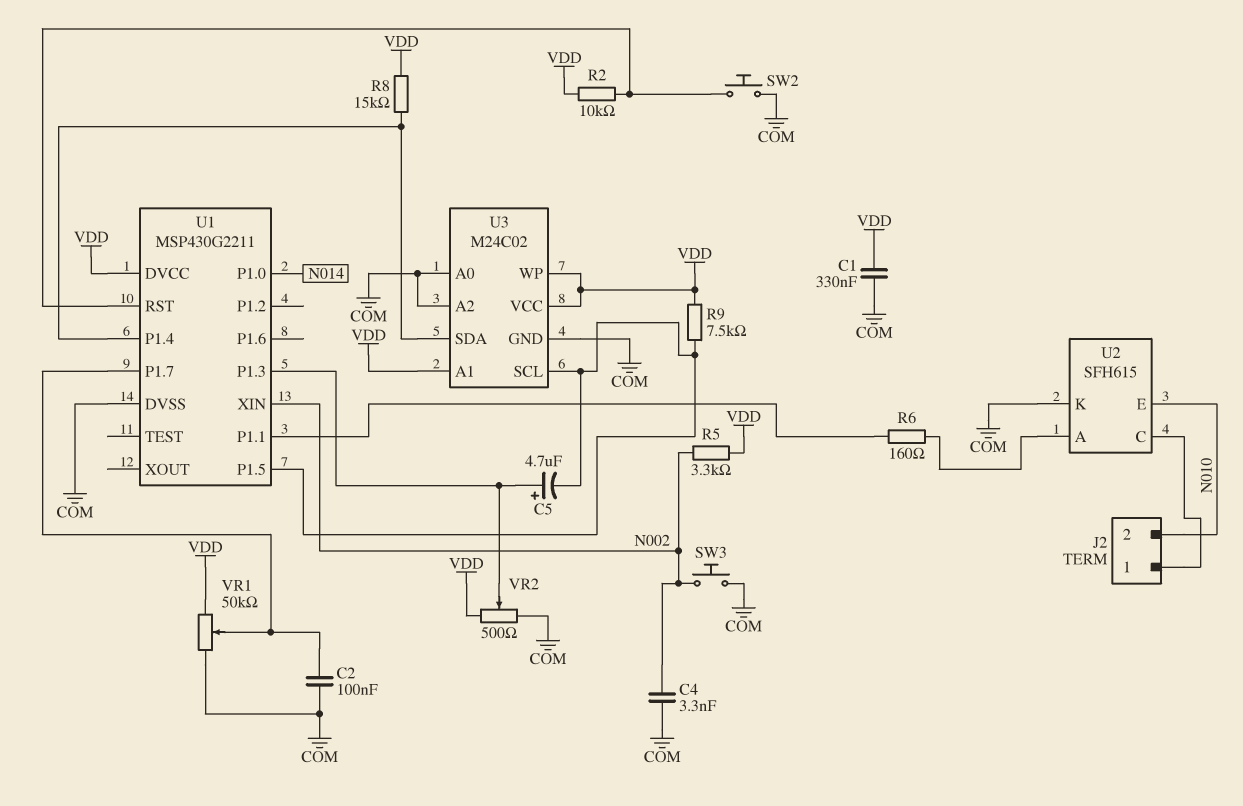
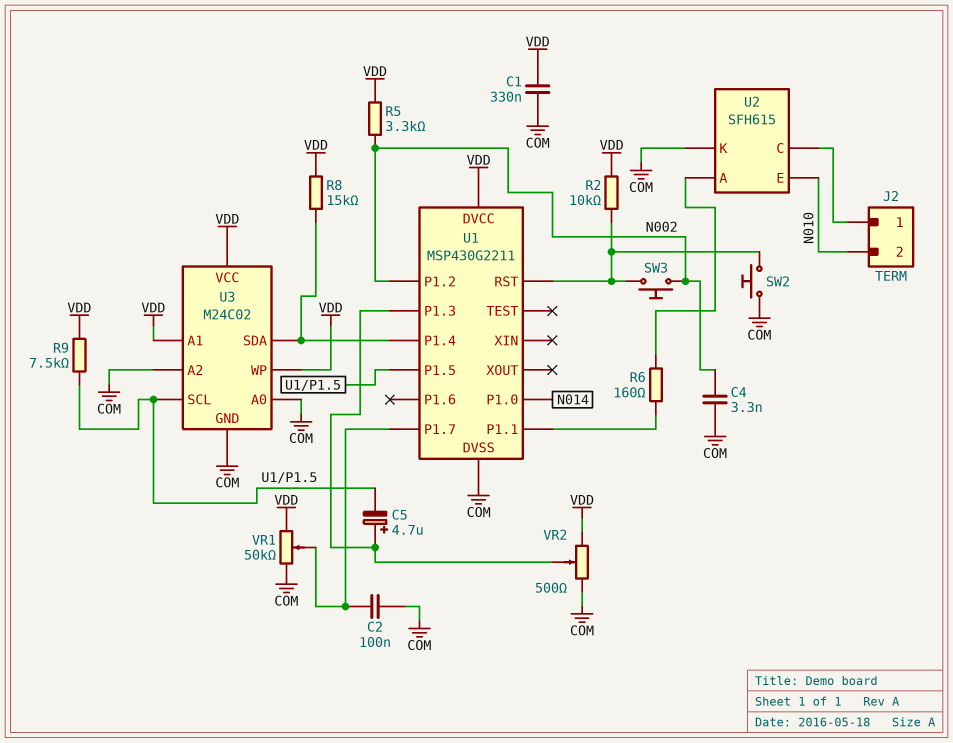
SW3: button (COM, N002) -> button (N002, U1/RST)
U1 pin P1.2: none -> N002
U1 pin XIN: N002 -> none

